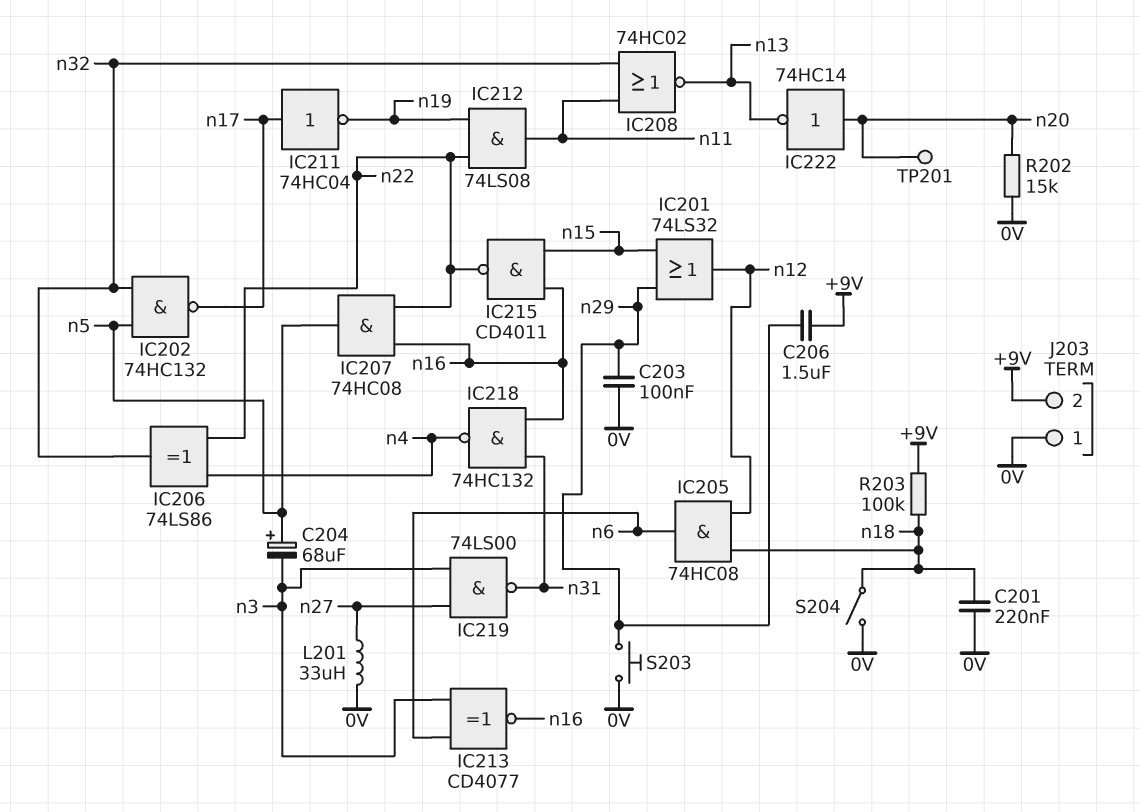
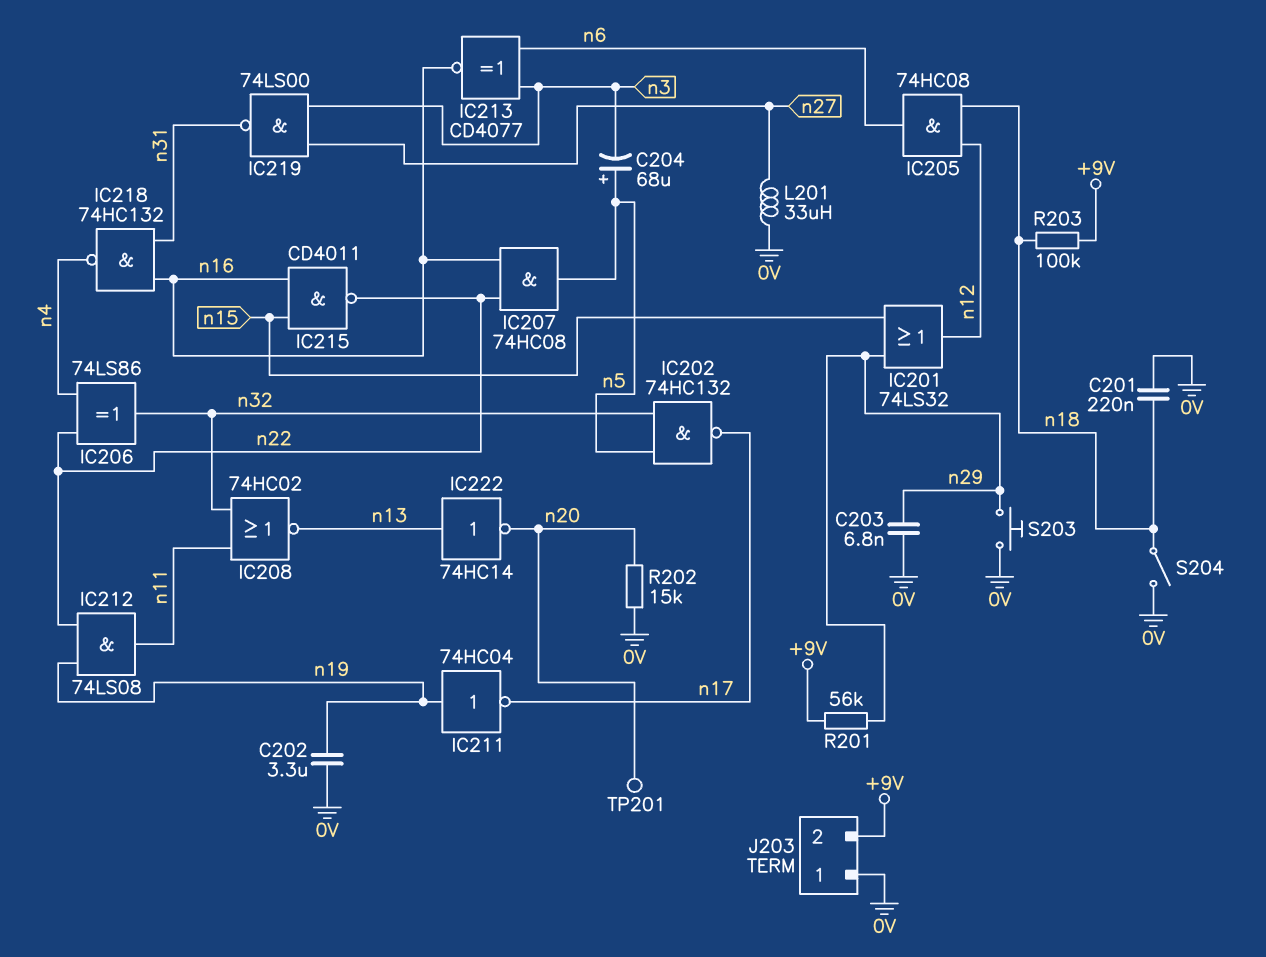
C202: none -> 3.3uF (0V, n19)
C203: 100nF (0V, n29) -> 6.8nF (0V, n29)
C206: 1.5uF (+9V, n29) -> none
IC211: NOT 74HC04 (in n17, out n19) -> NOT 74HC04 (in n19, out n17)
IC222: NOT 74HC14 (in n20, out n13) -> NOT 74HC14 (in n13, out n20)
R201: none -> 56k (+9V, n29)

